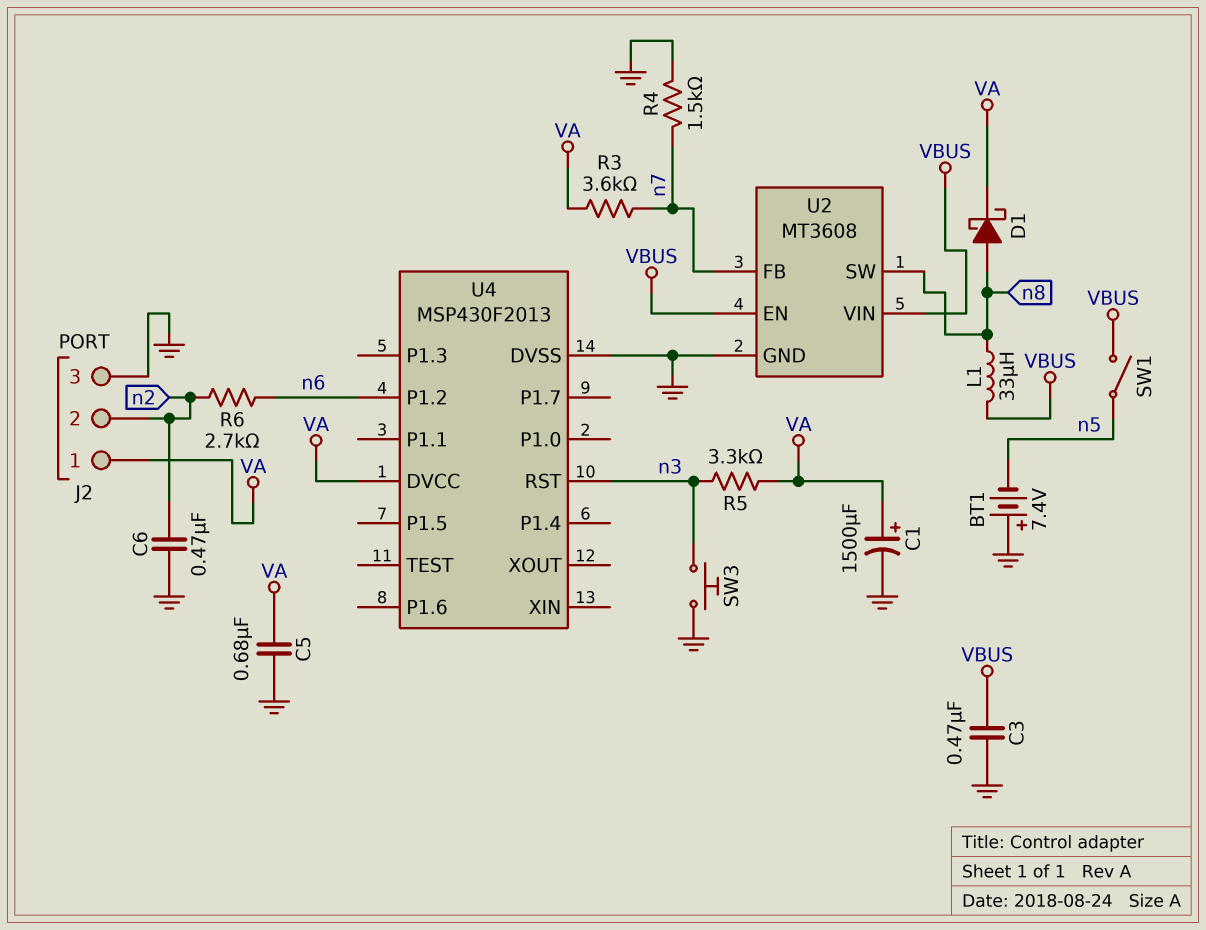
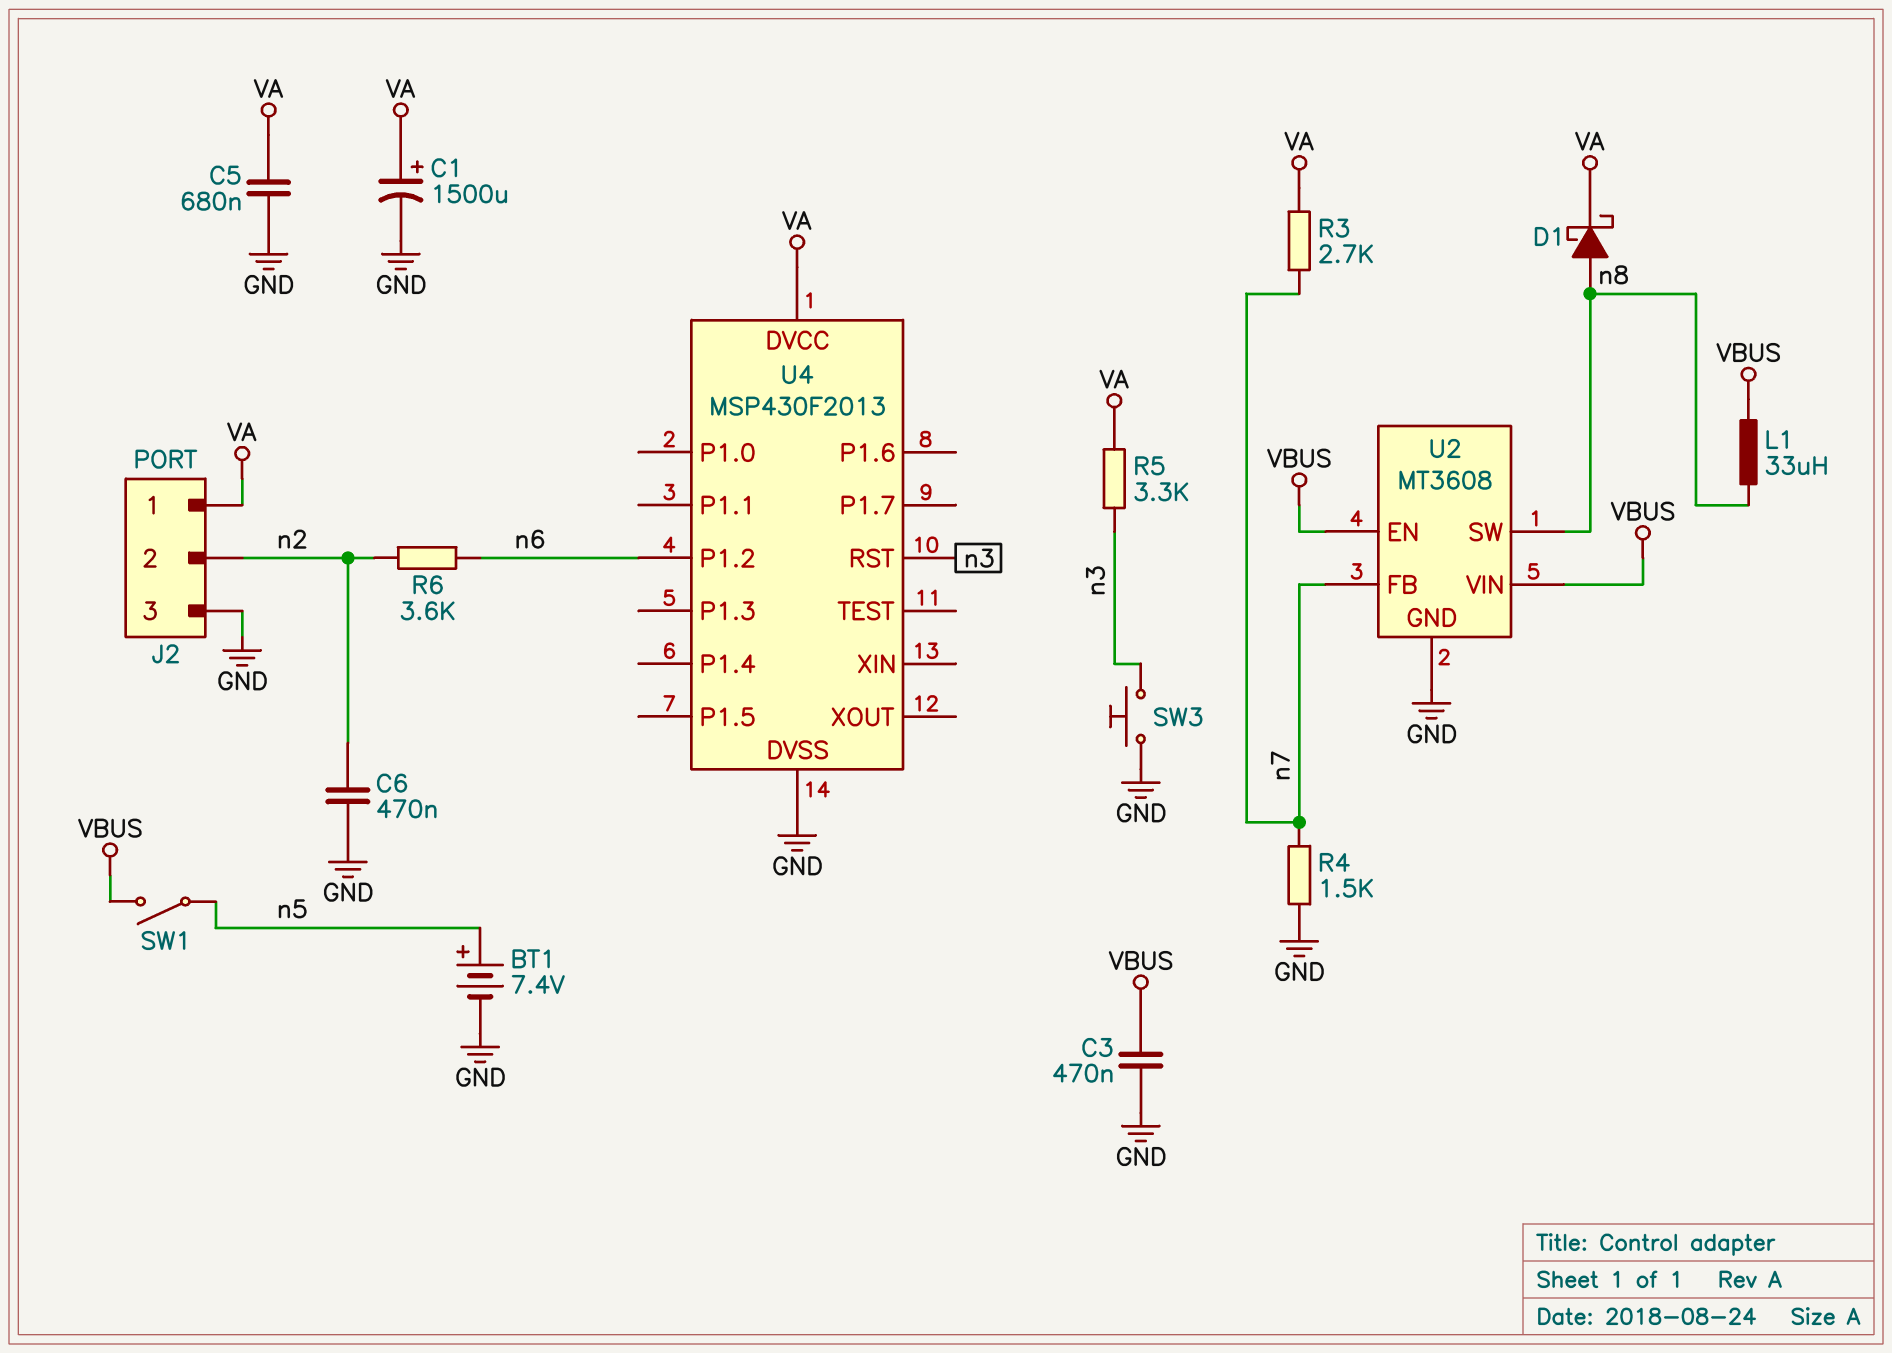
BT1: 7.4V (plus GND, minus n5) -> 7.4V (plus n5, minus GND)
R3: 3.6k (VA, n7) -> 2.7k (VA, n7)
R6: 2.7k (n2, n6) -> 3.6k (n2, n6)

